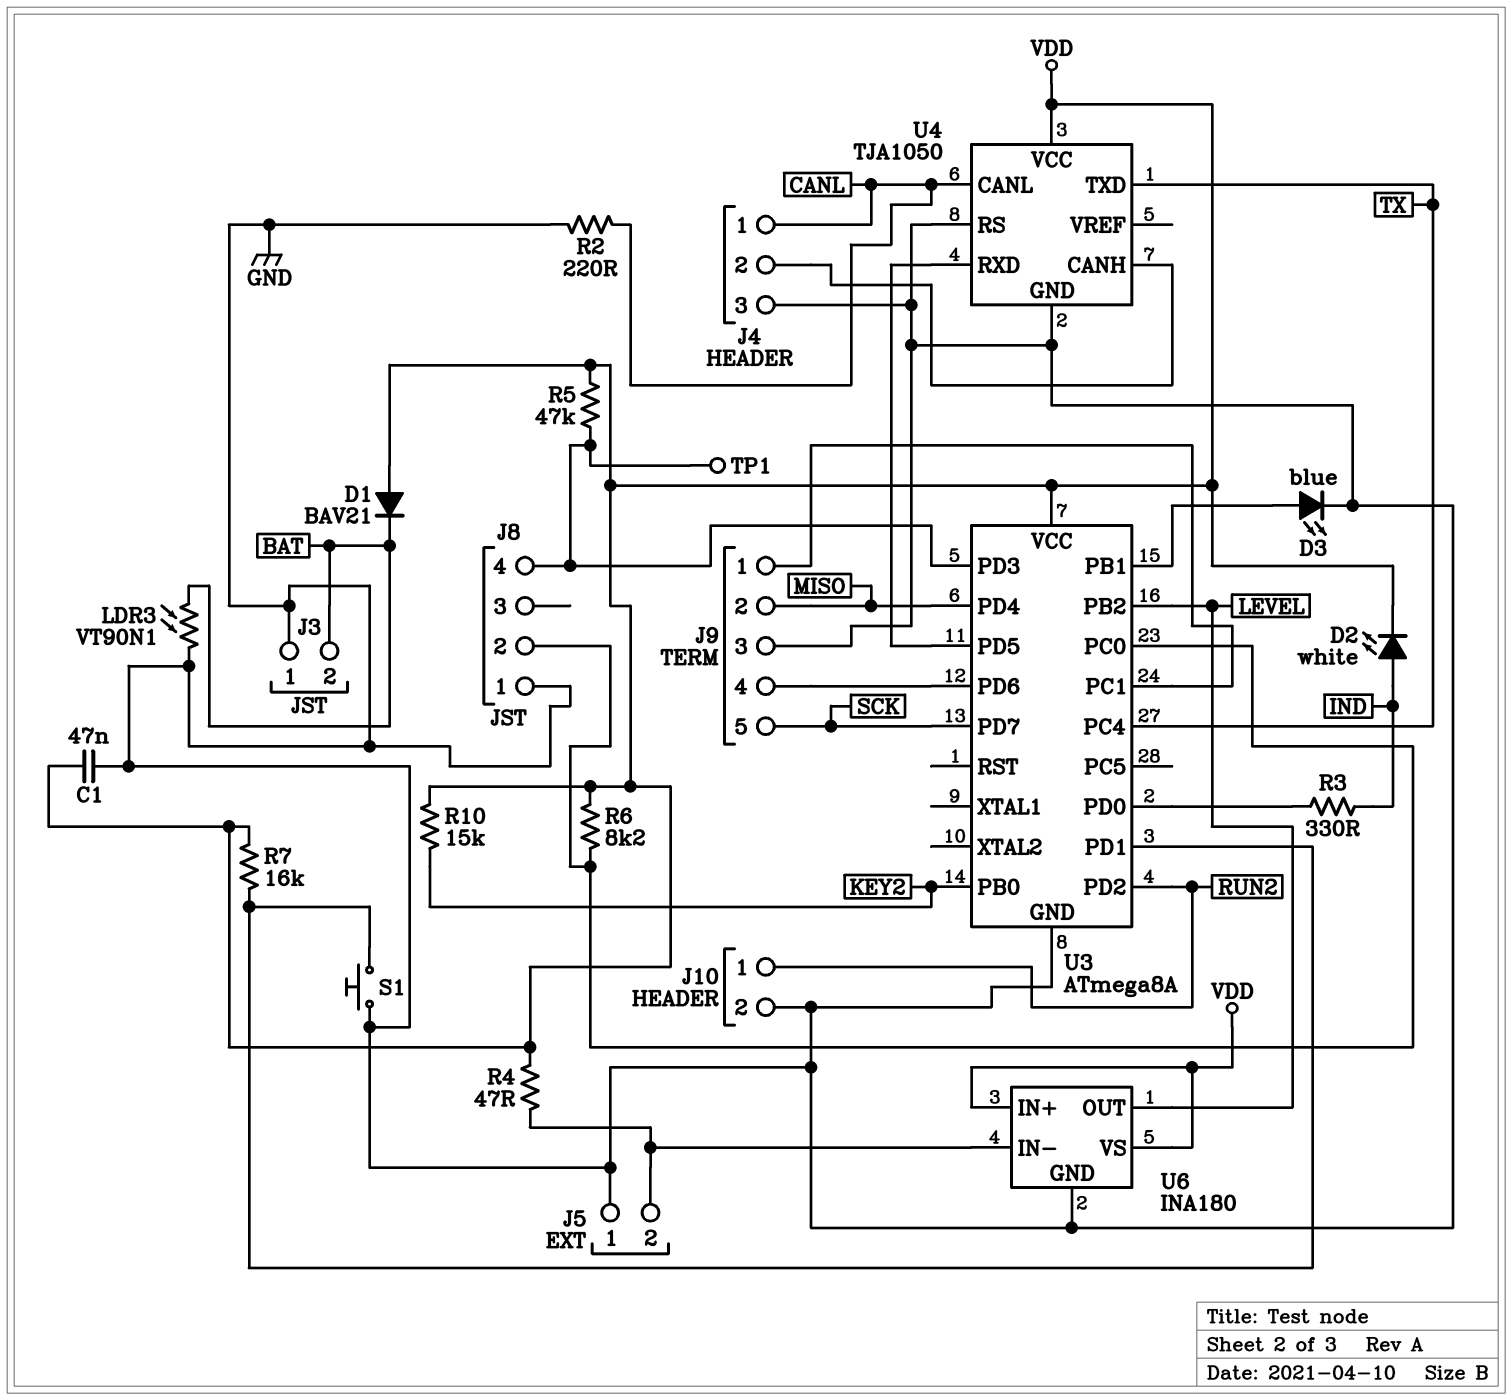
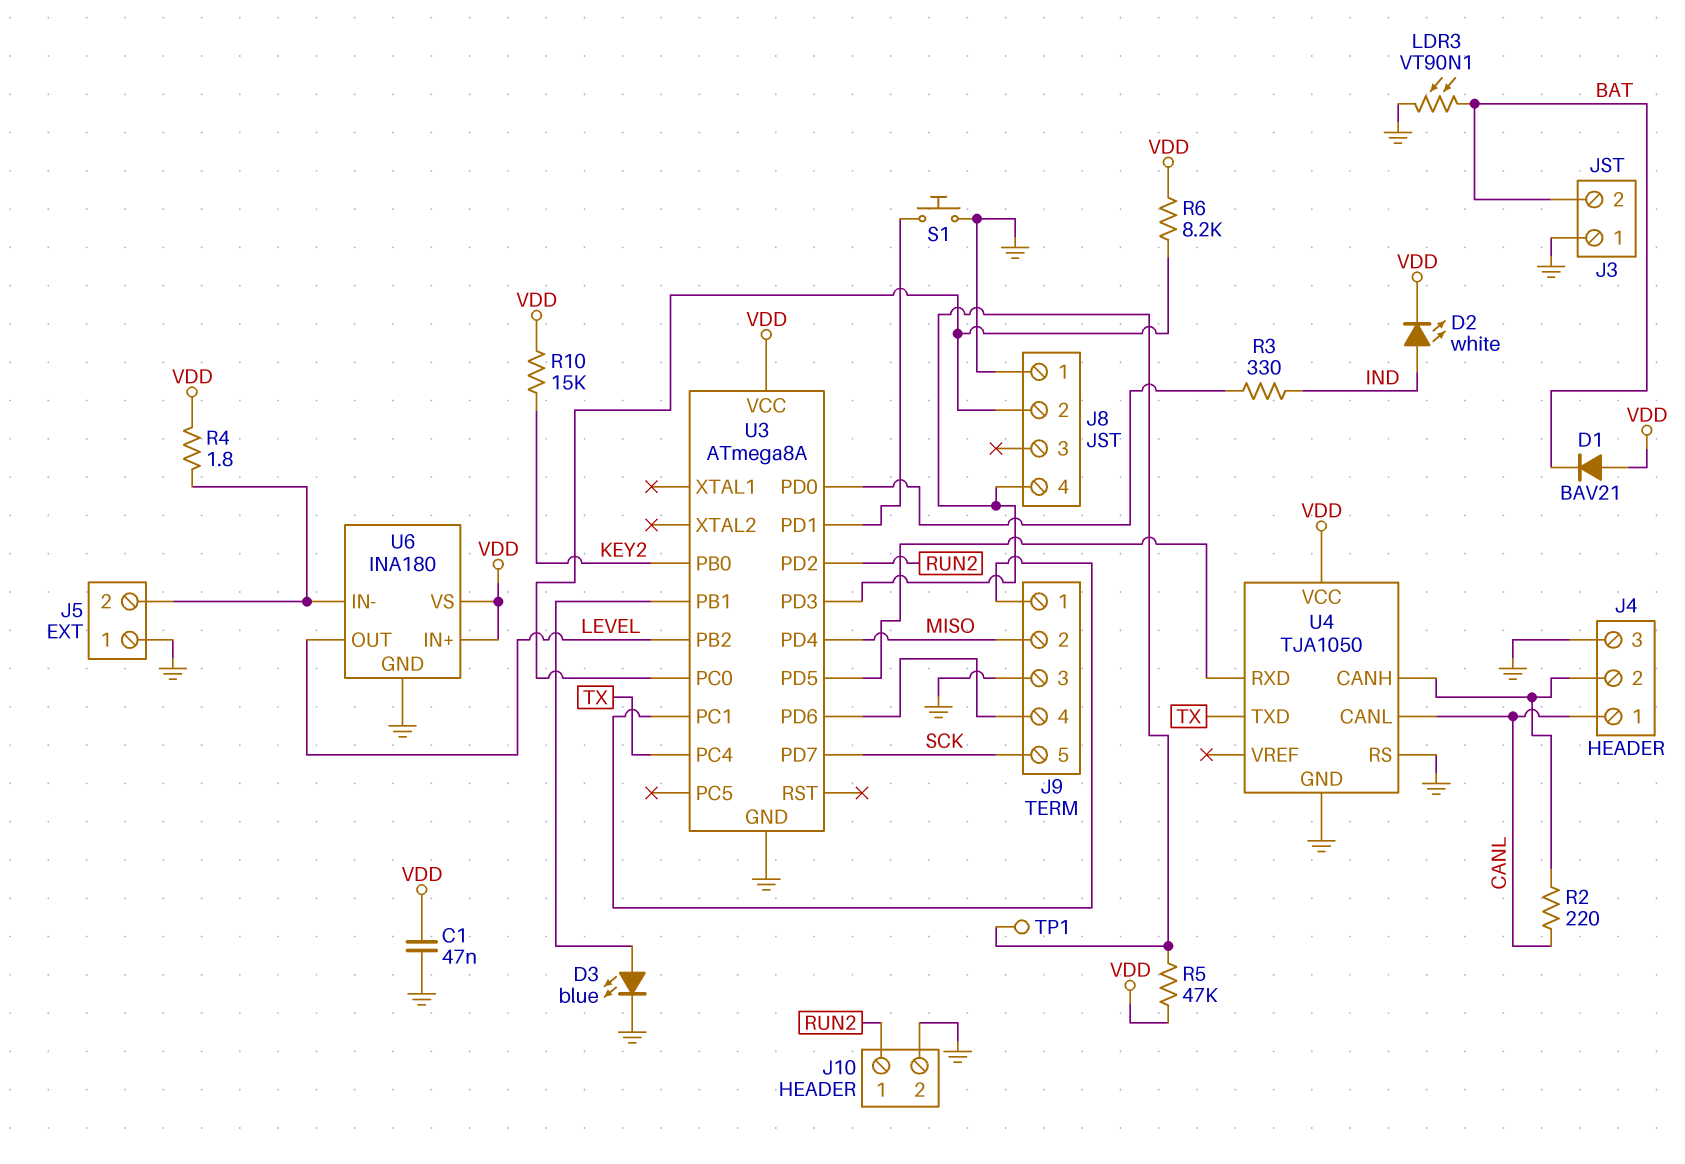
R2: 220 (CANL, GND) -> 220 (CANL, J4/2)
R4: 47 (J5/2, VDD) -> 1.8 (J5/2, VDD)
R7: 16k (U3/PD1, VDD) -> none

